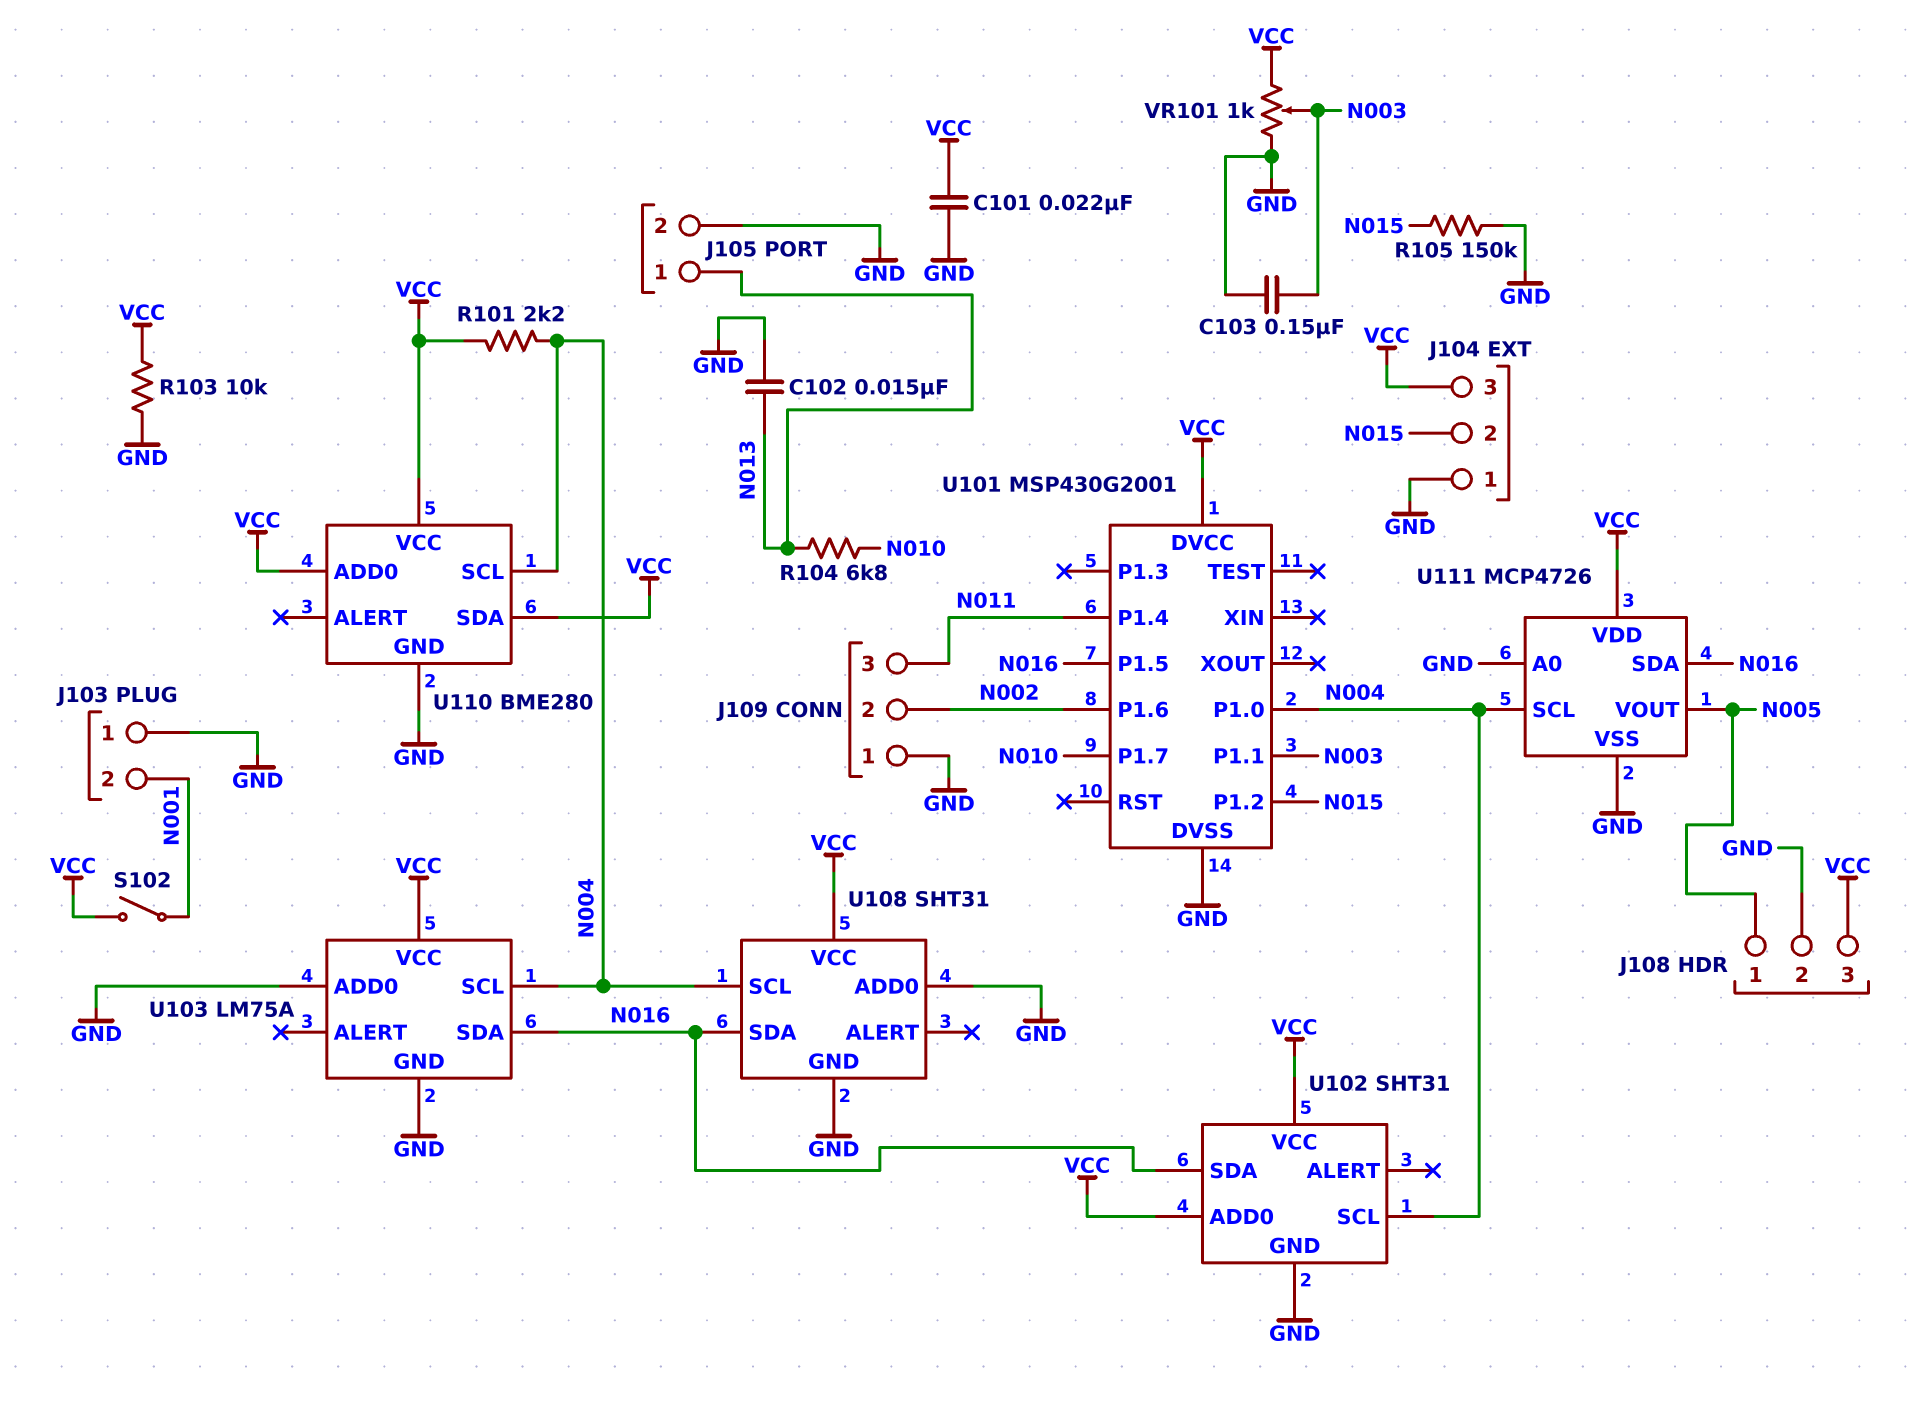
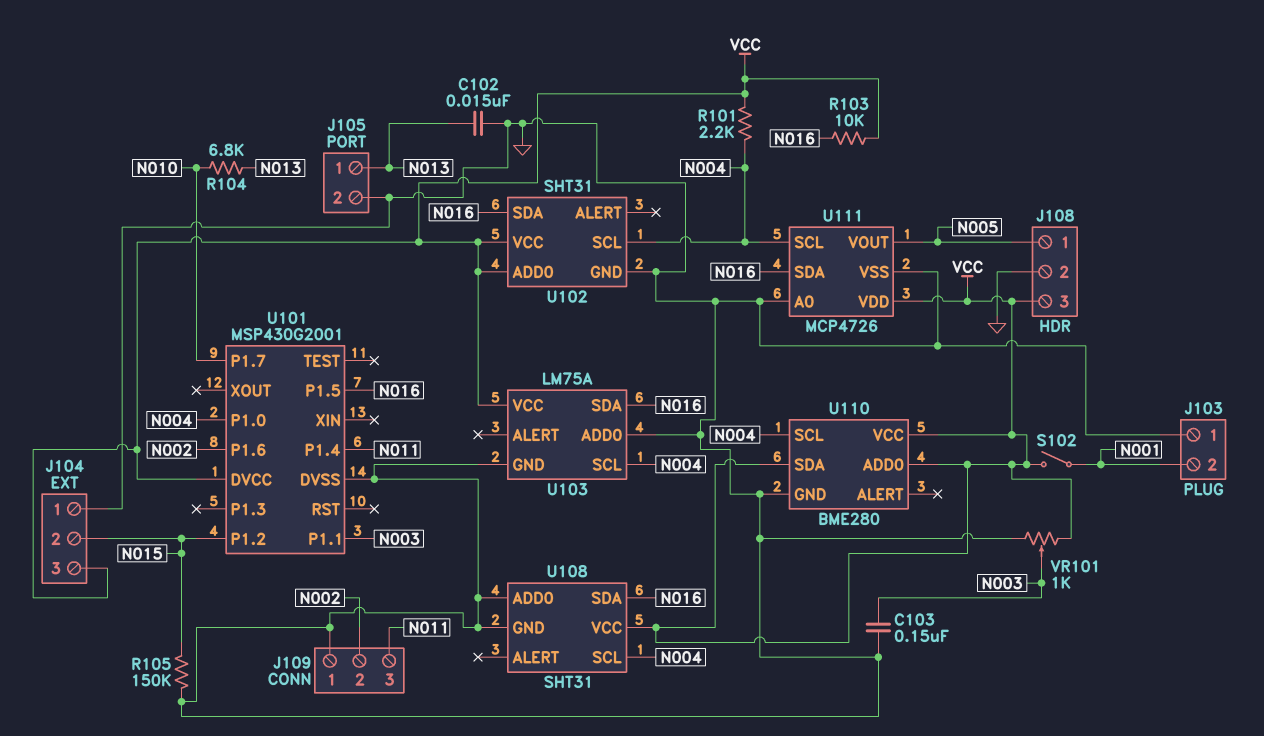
C101: 22nF (GND, VCC) -> none
R103: 10k (GND, VCC) -> 10k (N016, VCC)

